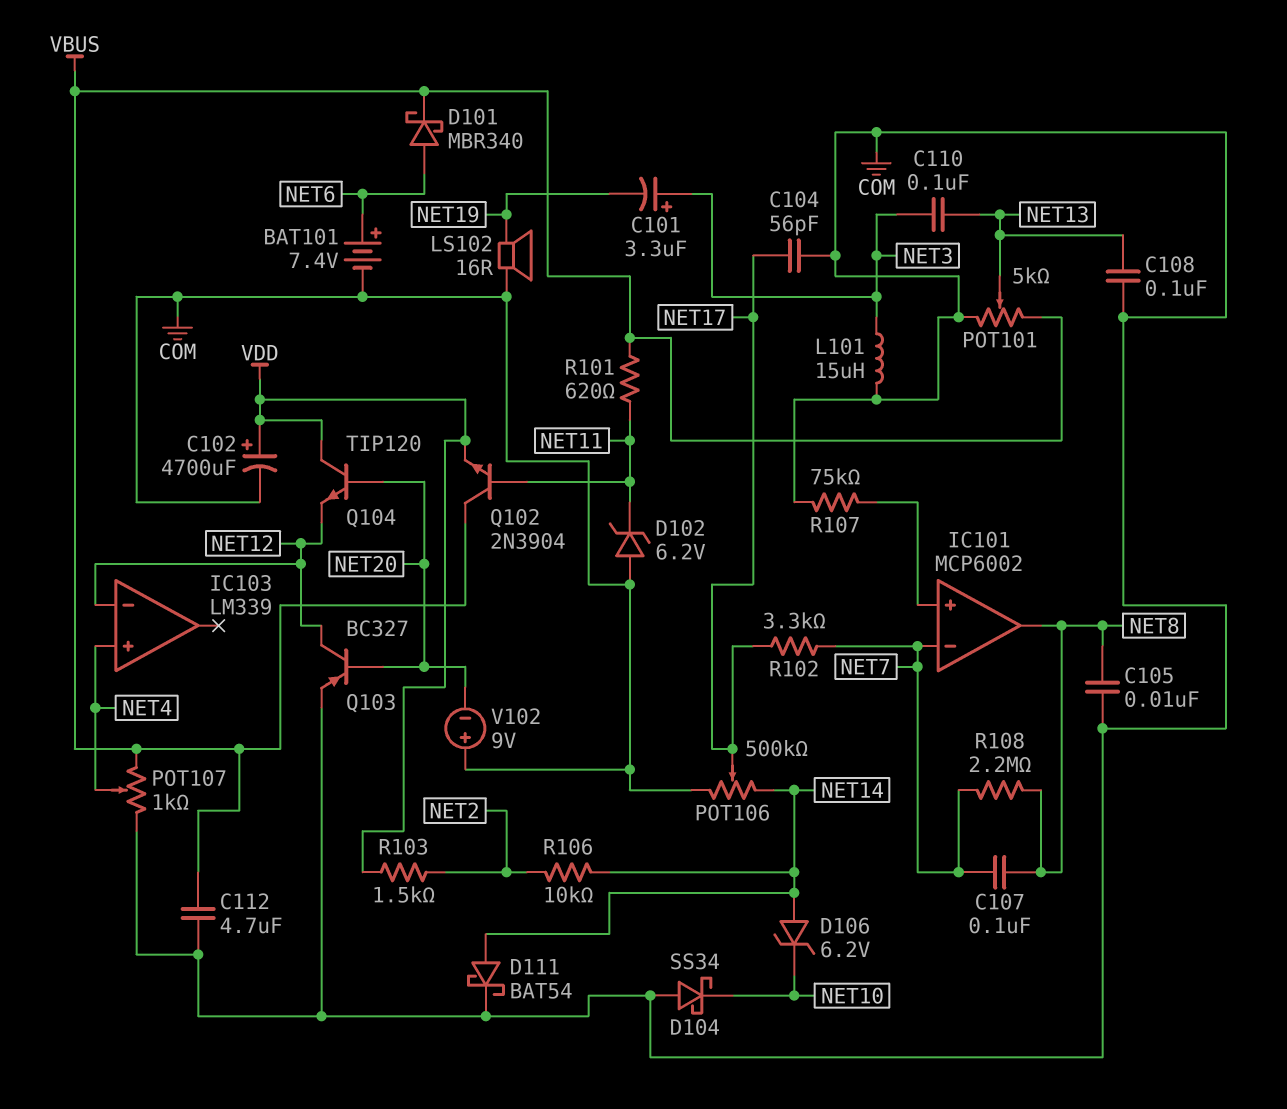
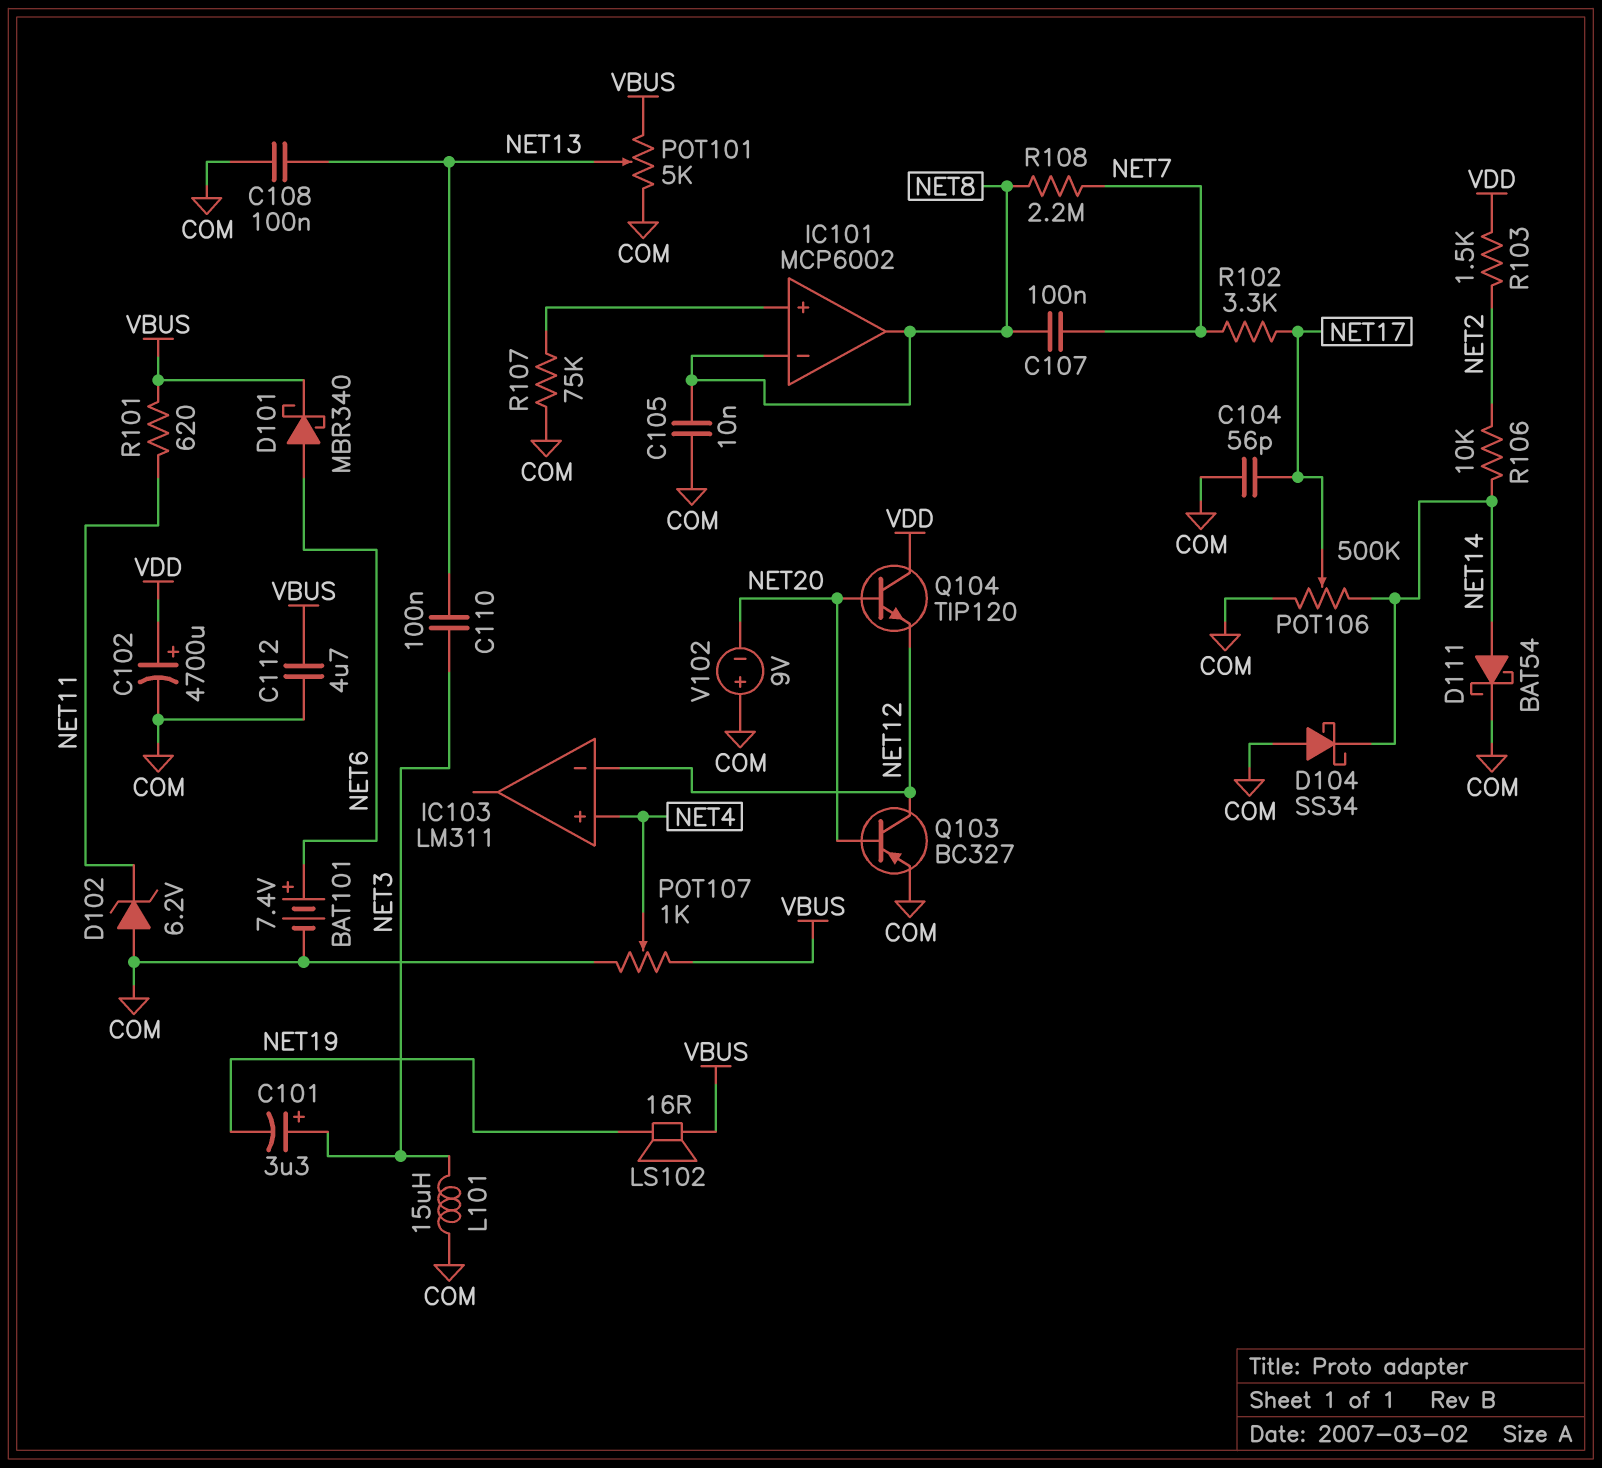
D104: schottky SS34 (A COM, K NET10) -> schottky SS34 (A COM, K NET14)
D106: zener 6.2V (A NET14, K NET10) -> none
IC101 pin in-: NET7 -> NET8
IC103: LM339 -> LM311
LS102: speaker 16R (COM, NET19) -> speaker 16R (NET19, VBUS)
Q102: NPN 2N3904 (B NET11, C VBUS, E VDD) -> none

